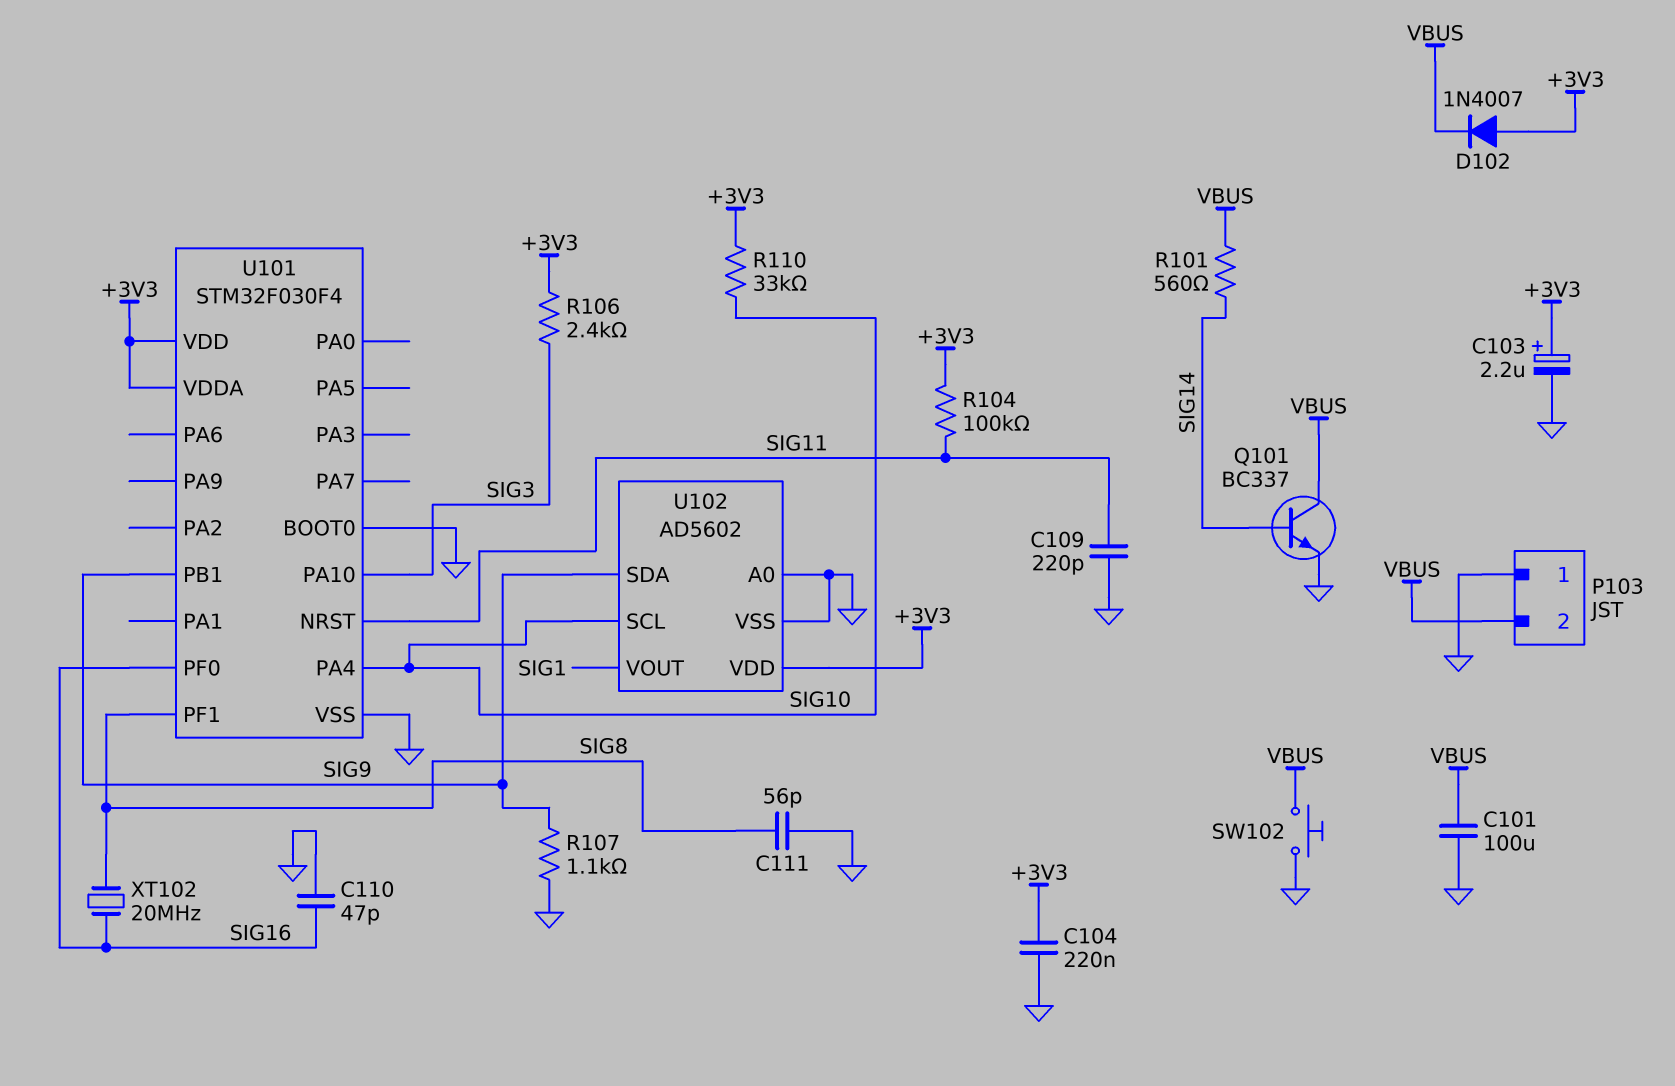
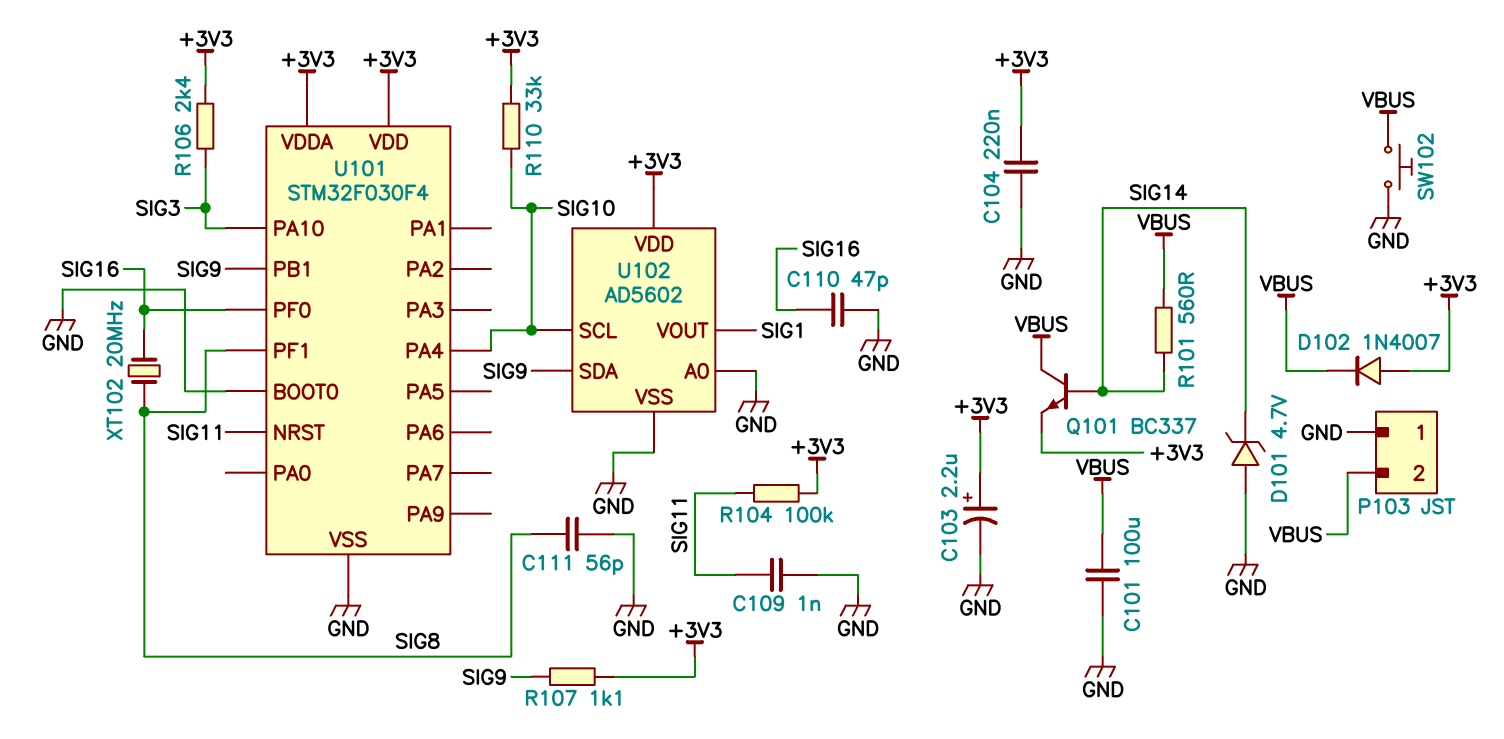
C109: 220pF (GND, SIG11) -> 1nF (GND, SIG11)
D101: none -> zener 4.7V (A GND, K SIG14)
Q101: NPN BC337 (B SIG14, C VBUS, E GND) -> NPN BC337 (B SIG14, C VBUS, E +3V3)
R107: 1.1k (GND, SIG9) -> 1.1k (+3V3, SIG9)

